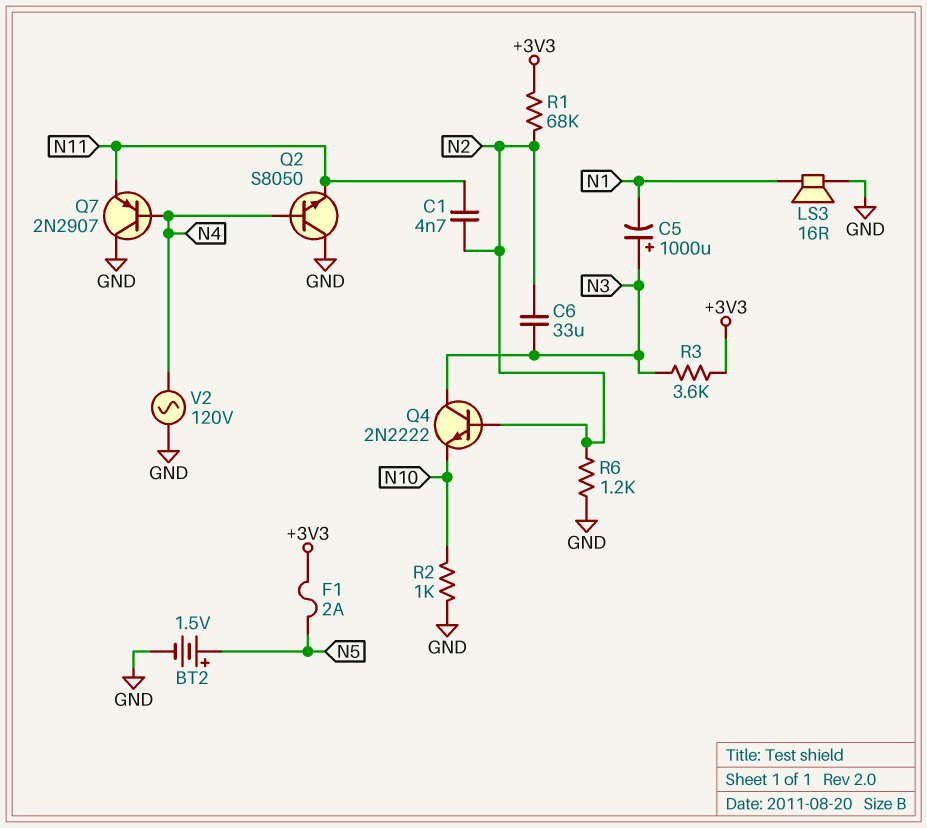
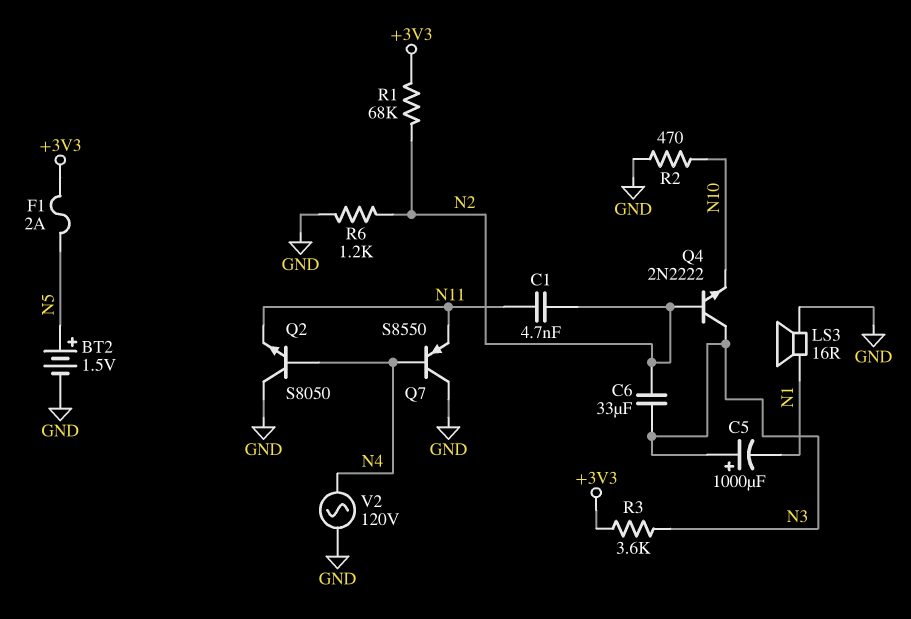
Q7: PNP 2N2907 (B N4, C GND, E N11) -> PNP S8550 (B N4, C GND, E N11)
R2: 1k (GND, N10) -> 470 (GND, N10)

